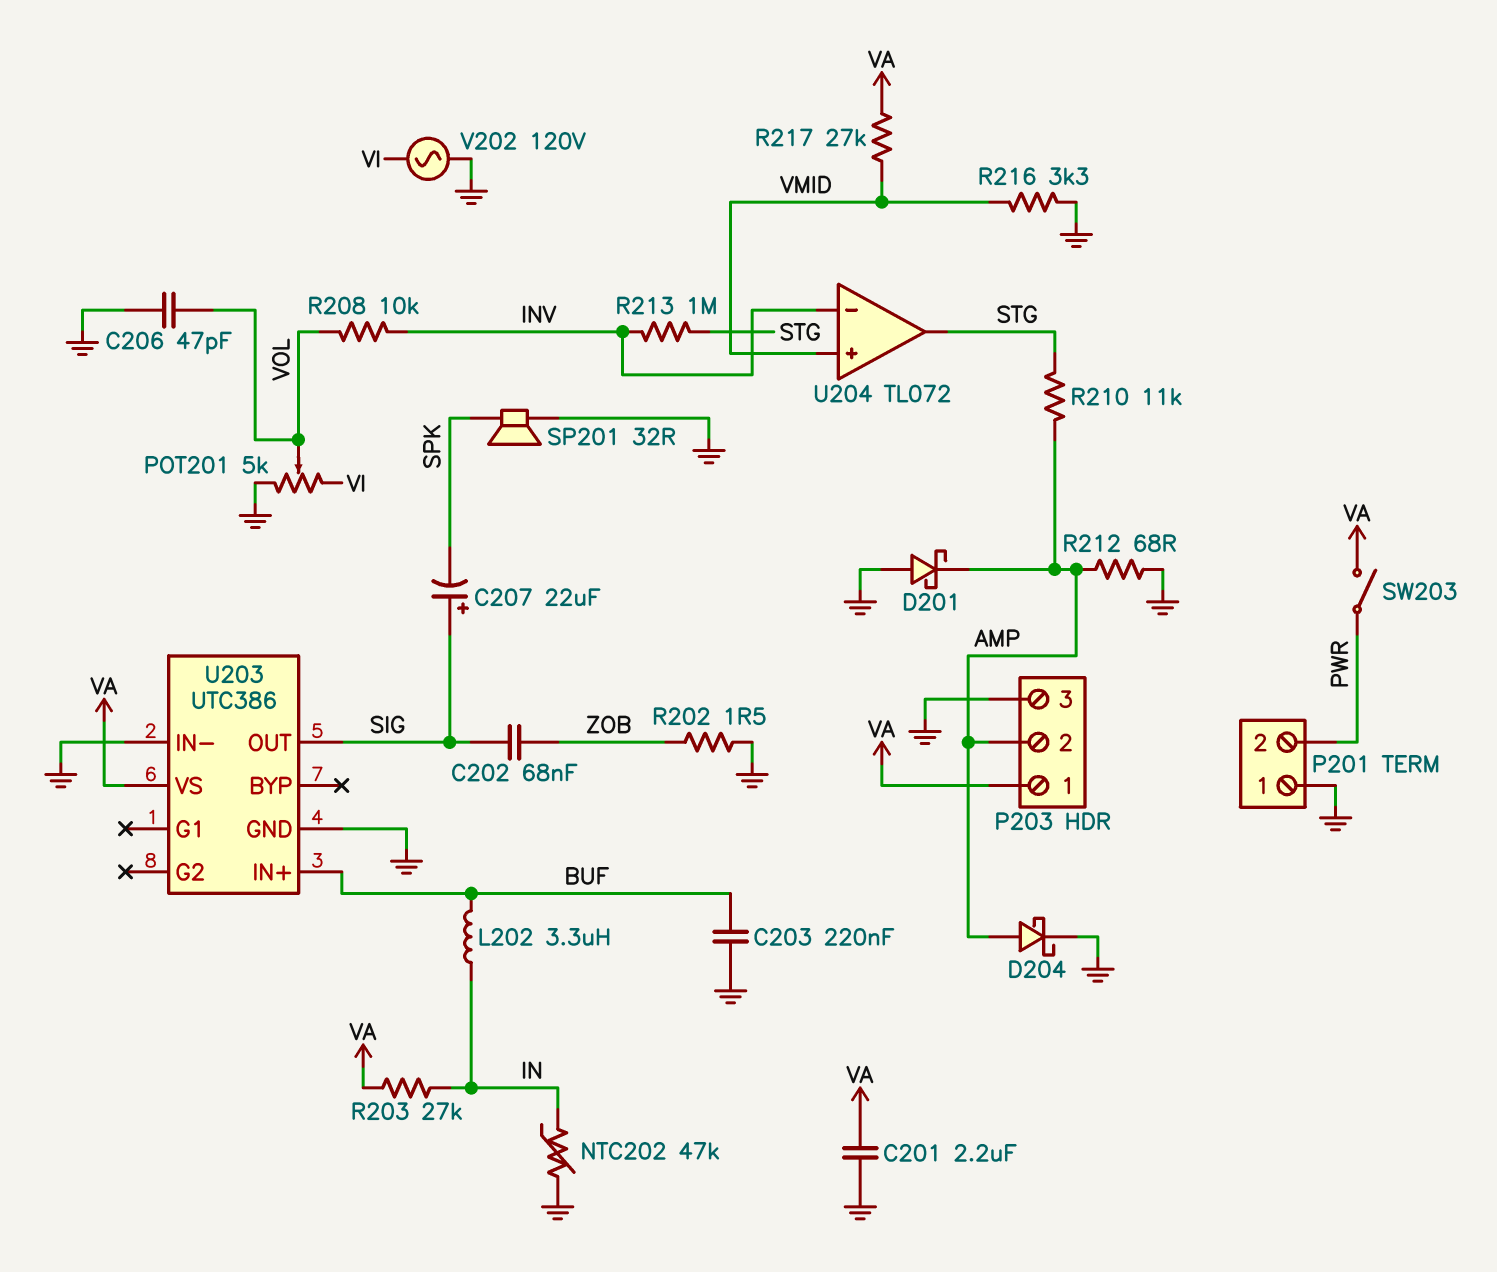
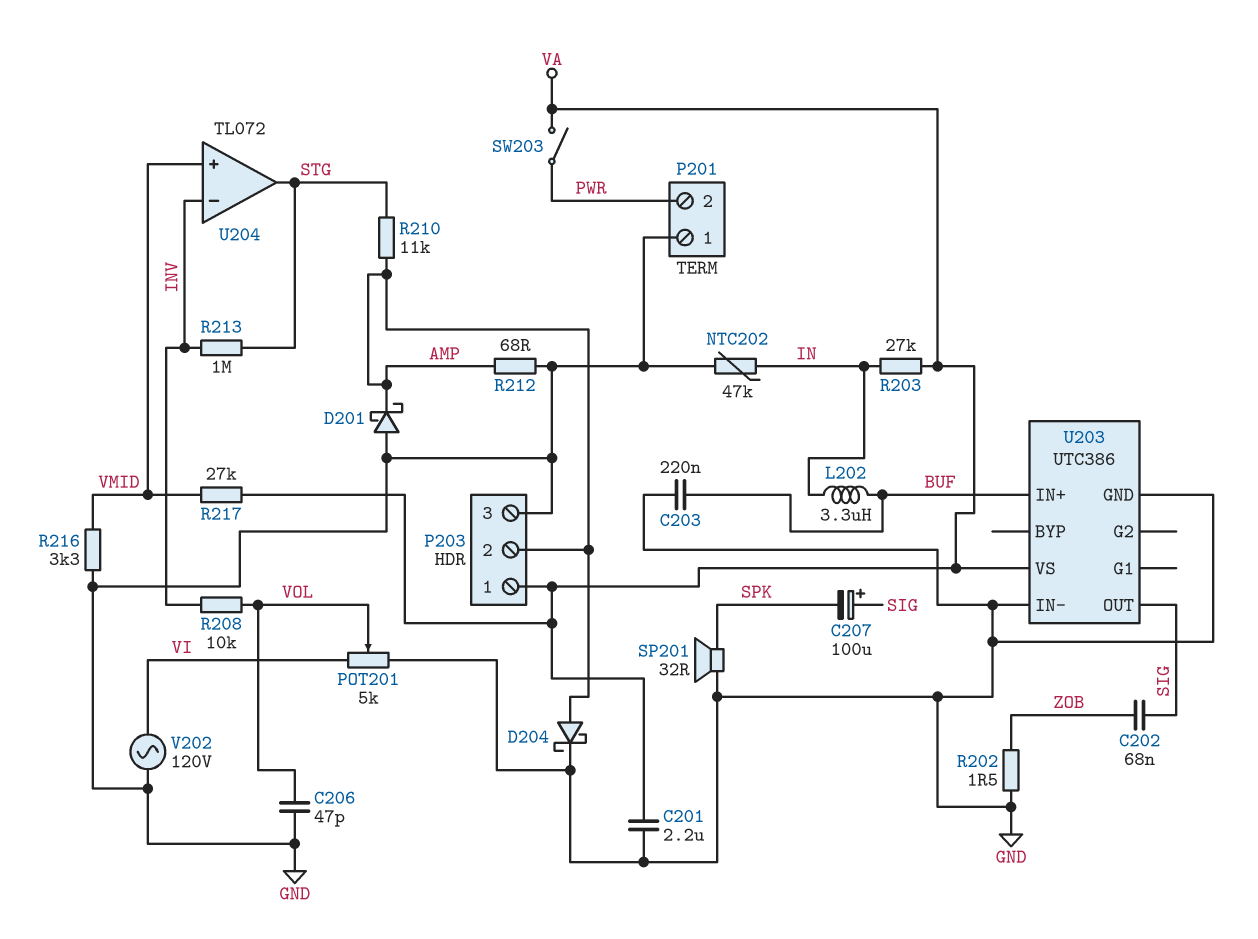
C207: 22uF (plus SIG, minus SPK) -> 100uF (plus SIG, minus SPK)

